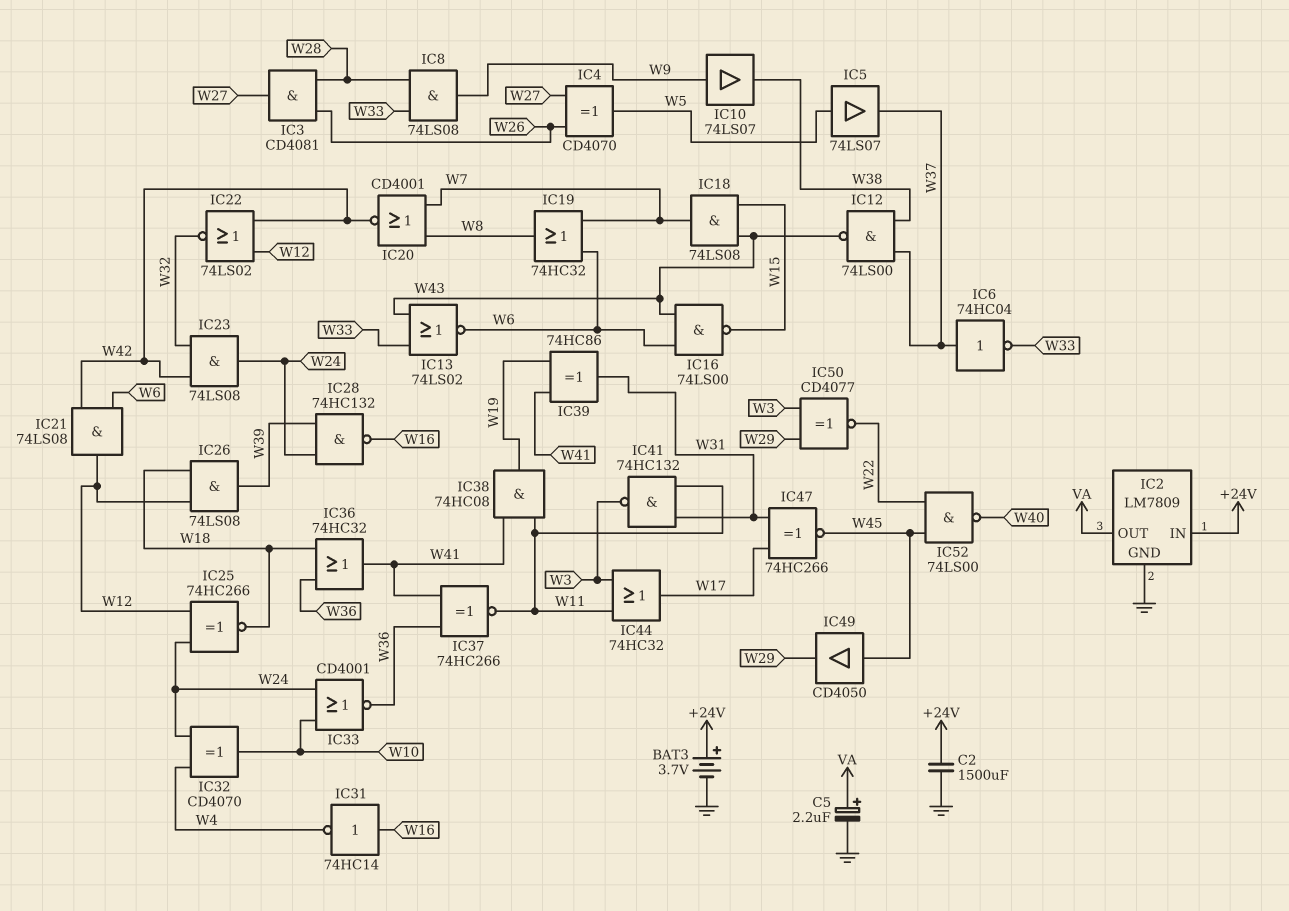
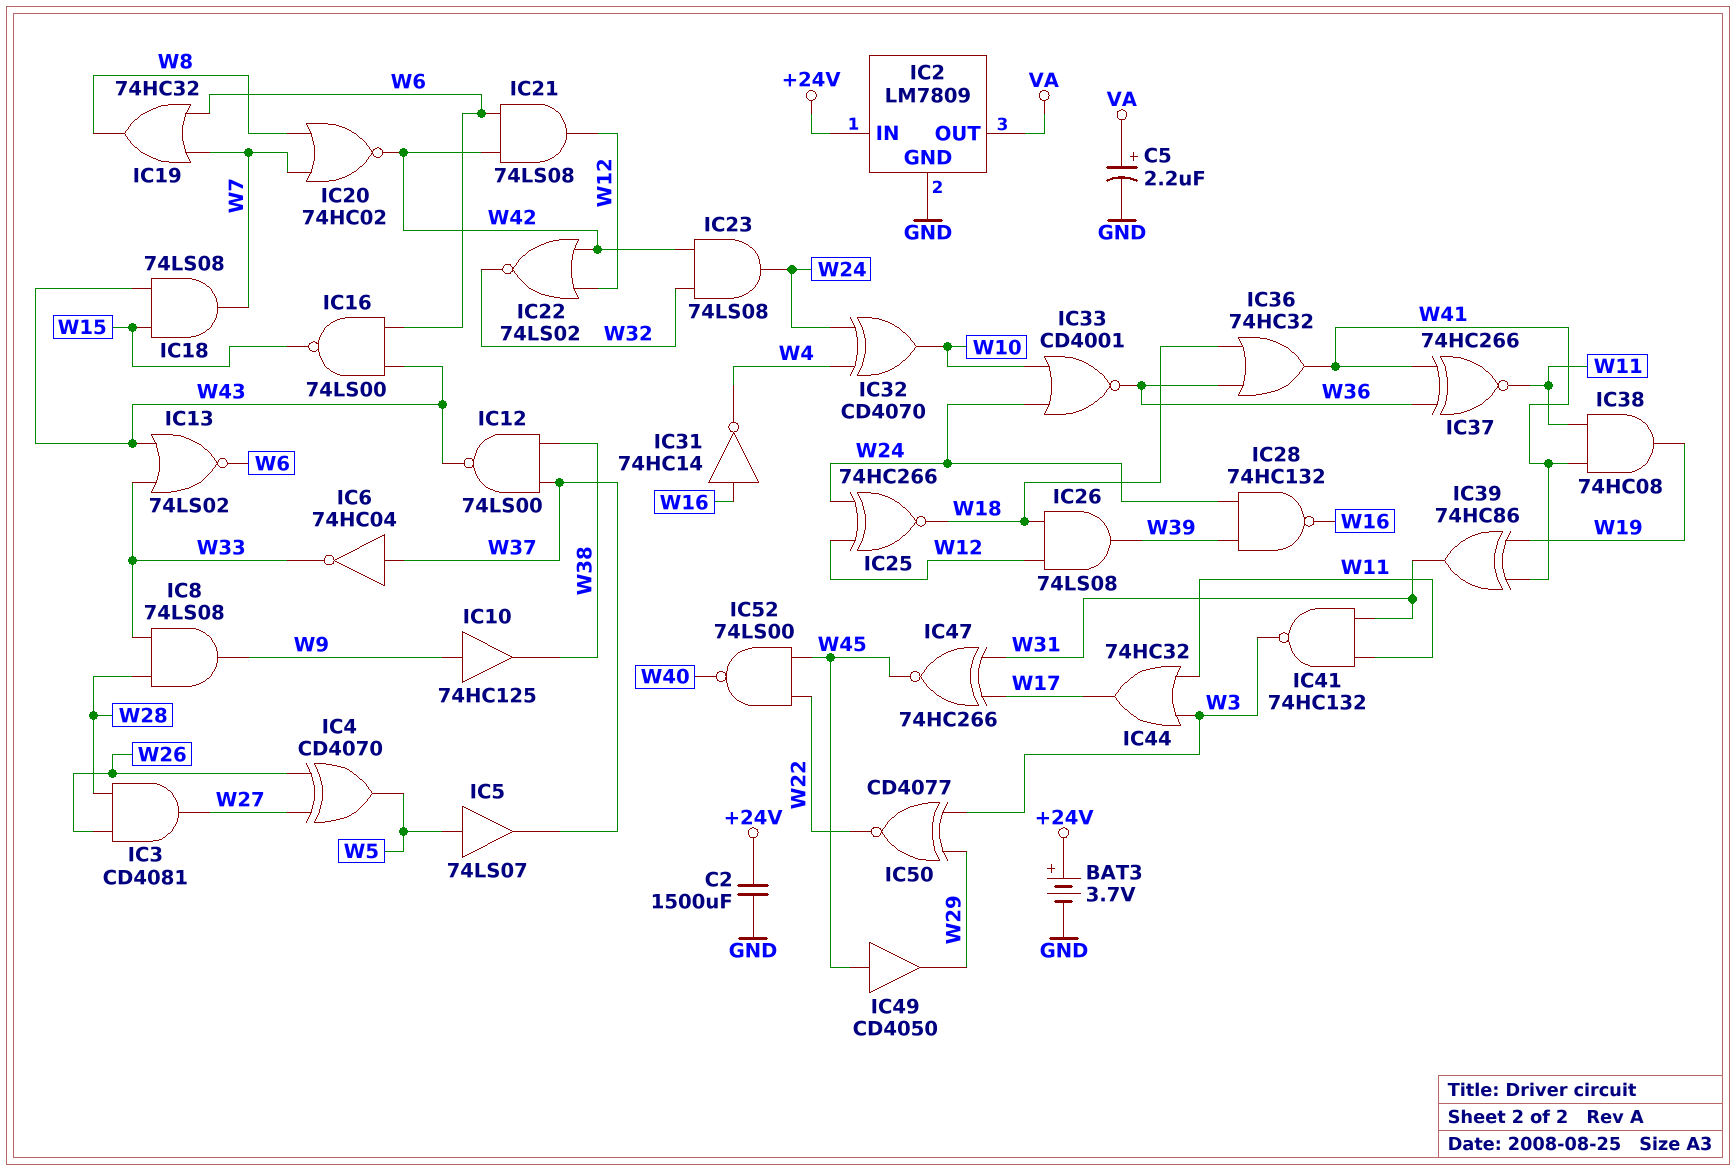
IC10: buffer 74LS07 (in W9, out W38) -> buffer 74HC125 (in W9, out W38)
IC20: NOR CD4001 (in W7, in W8, out W42) -> NOR 74HC02 (in W7, in W8, out W42)

